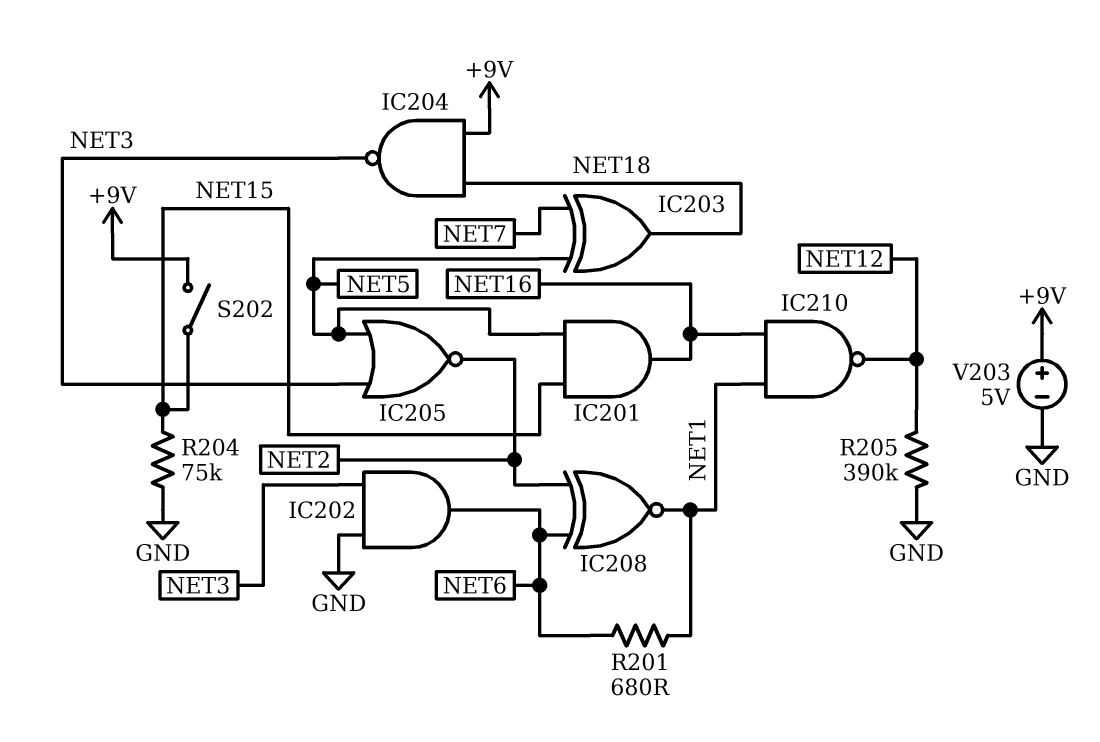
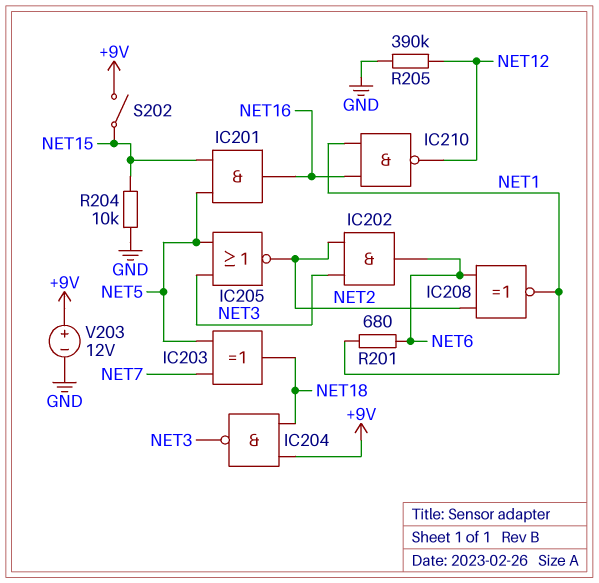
IC202: AND (in GND, in NET3, out NET6) -> AND (in NET2, in NET3, out NET6)
R204: 75k (GND, NET15) -> 10k (GND, NET15)
V203: 5V (plus +9V, minus GND) -> 12V (plus +9V, minus GND)

